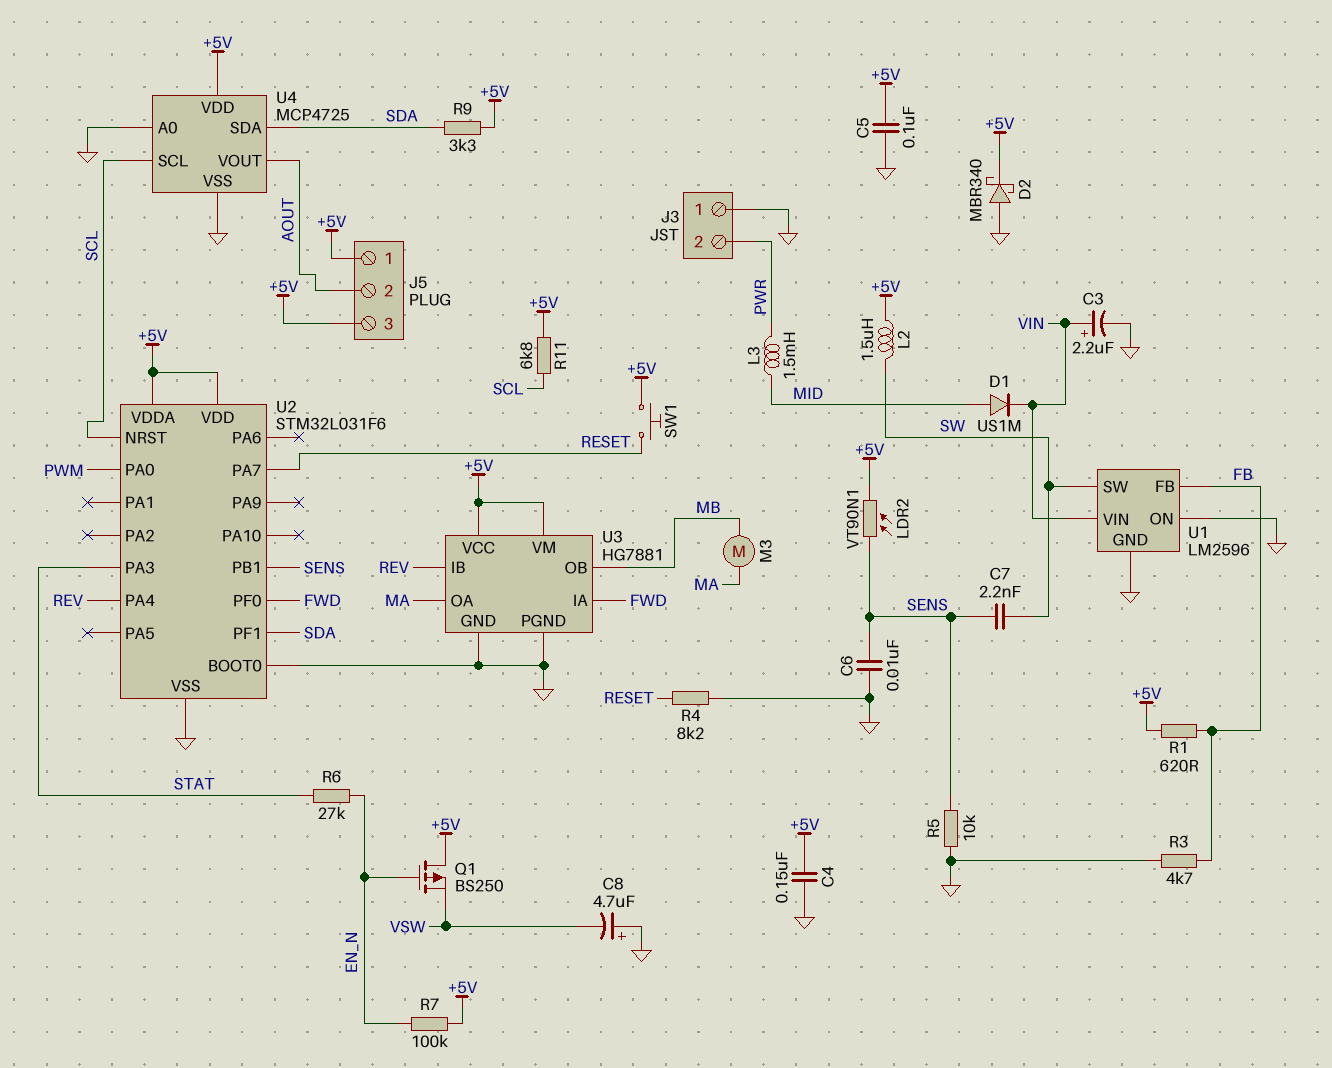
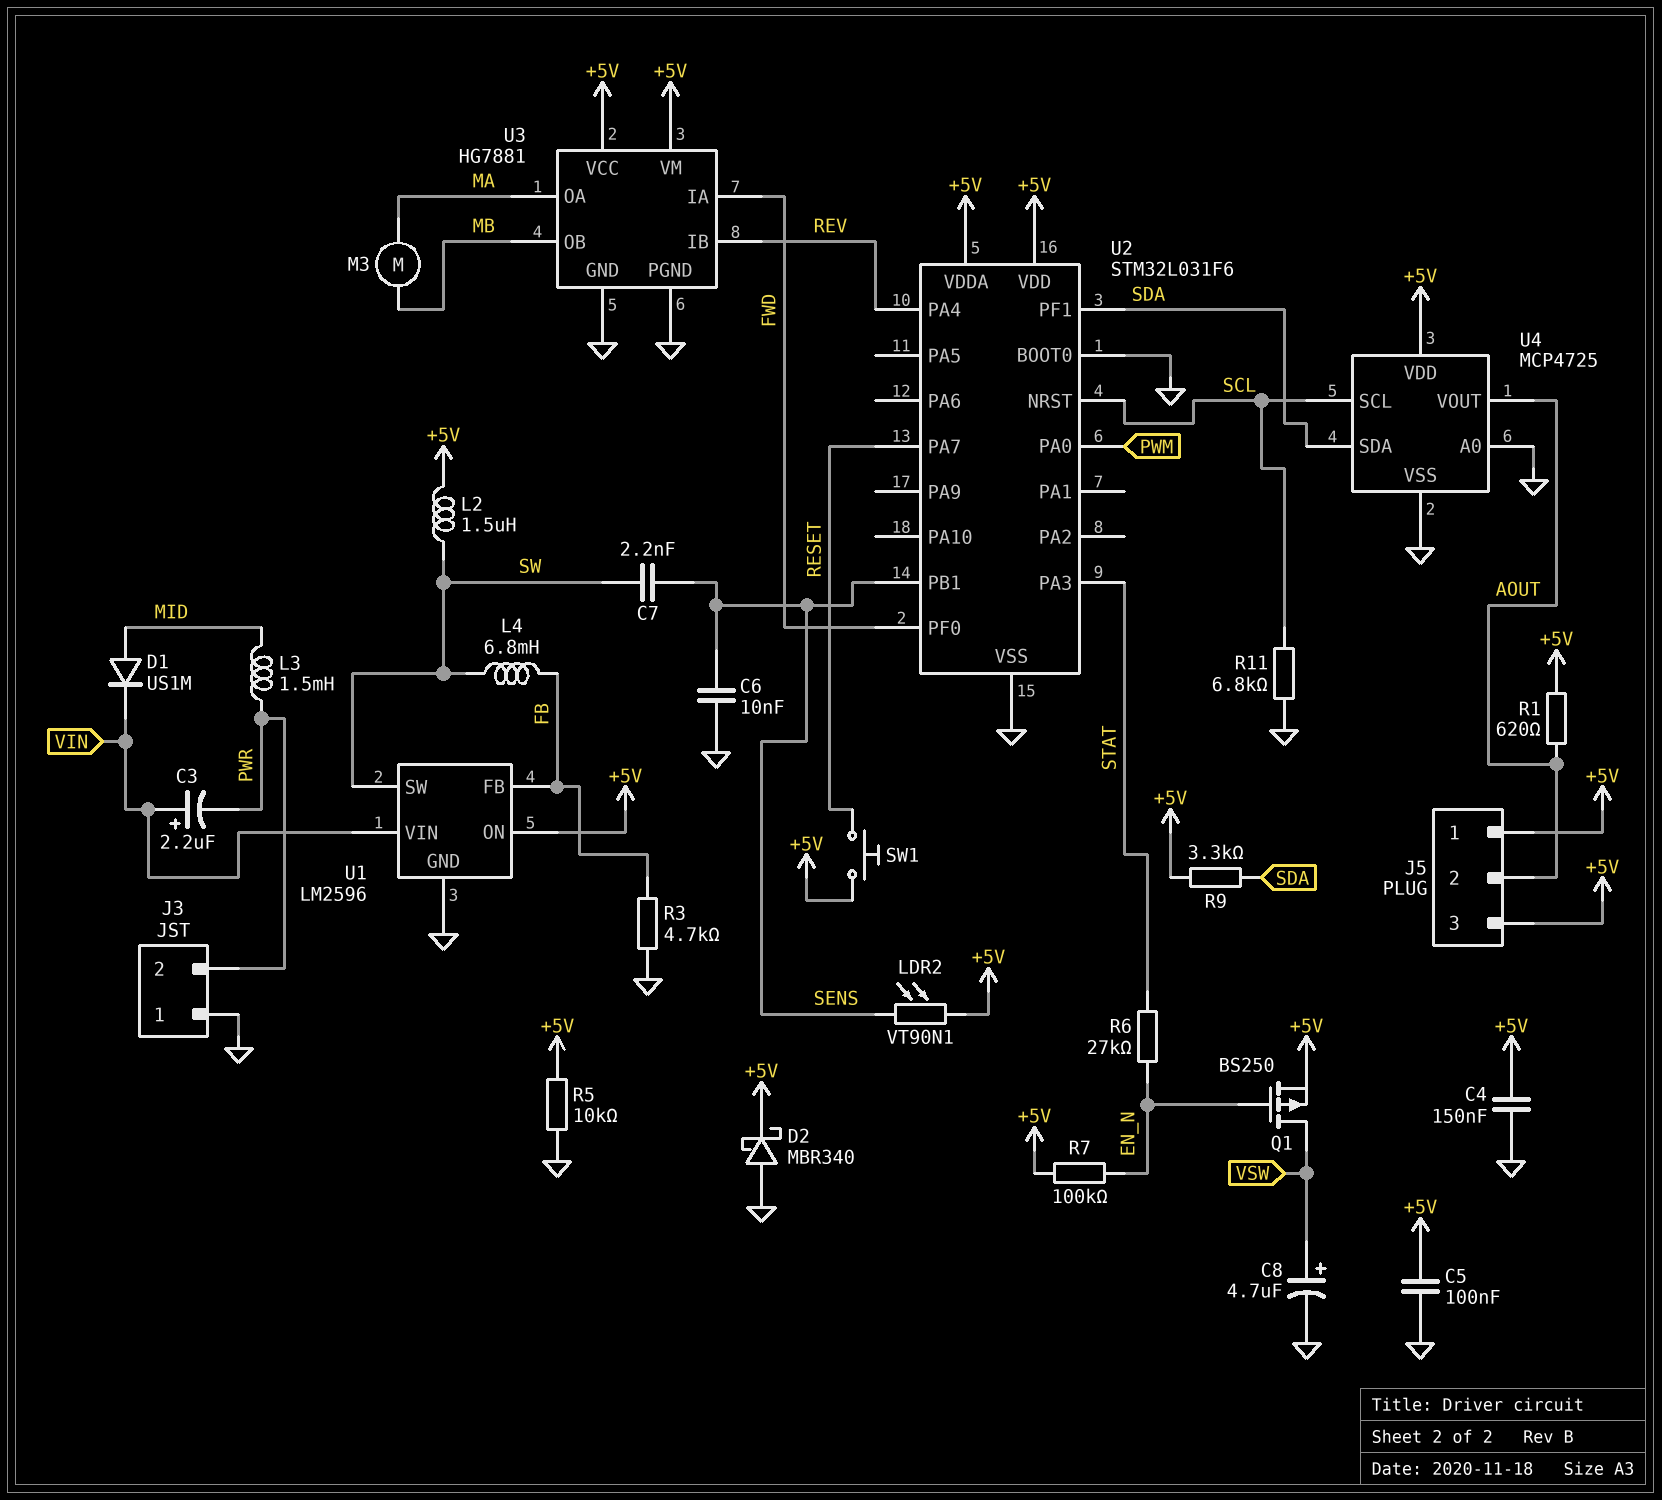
C3: 2.2uF (plus VIN, minus GND) -> 2.2uF (plus VIN, minus PWR)
C8: 4.7uF (plus GND, minus VSW) -> 4.7uF (plus VSW, minus GND)
L4: none -> 6.8mH (FB, SW)
Q1: PMOS BS250 (G EN_N, D +5V, S VSW) -> PMOS BS250 (G EN_N, D VSW, S +5V)
R1: 620 (+5V, FB) -> 620 (+5V, AOUT)
R4: 8.2k (GND, RESET) -> none
R5: 10k (GND, SENS) -> 10k (+5V, GND)
R11: 6.8k (+5V, SCL) -> 6.8k (GND, SCL)
U1 pin ON: GND -> +5V

